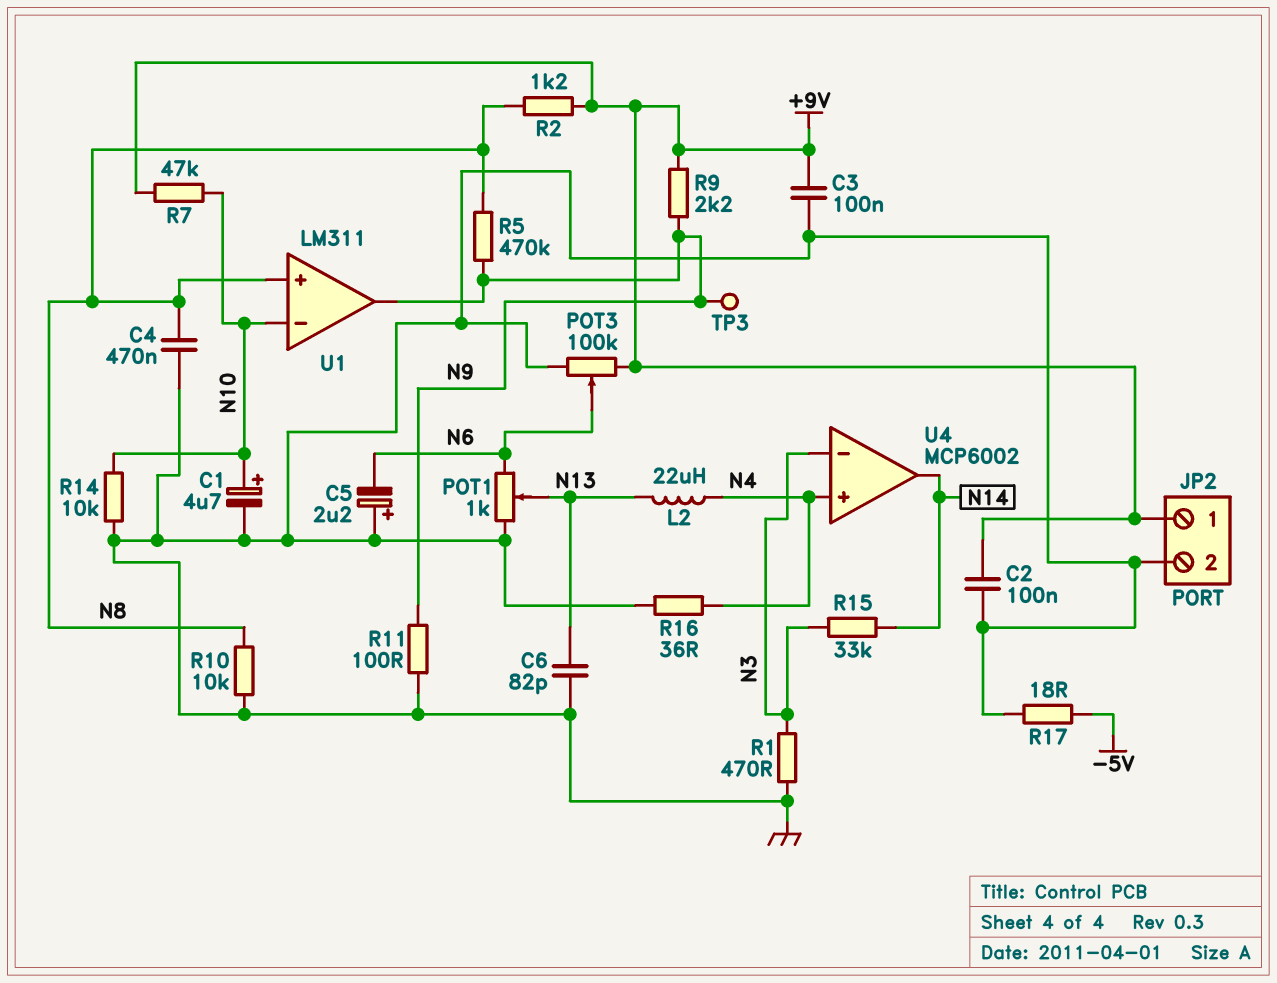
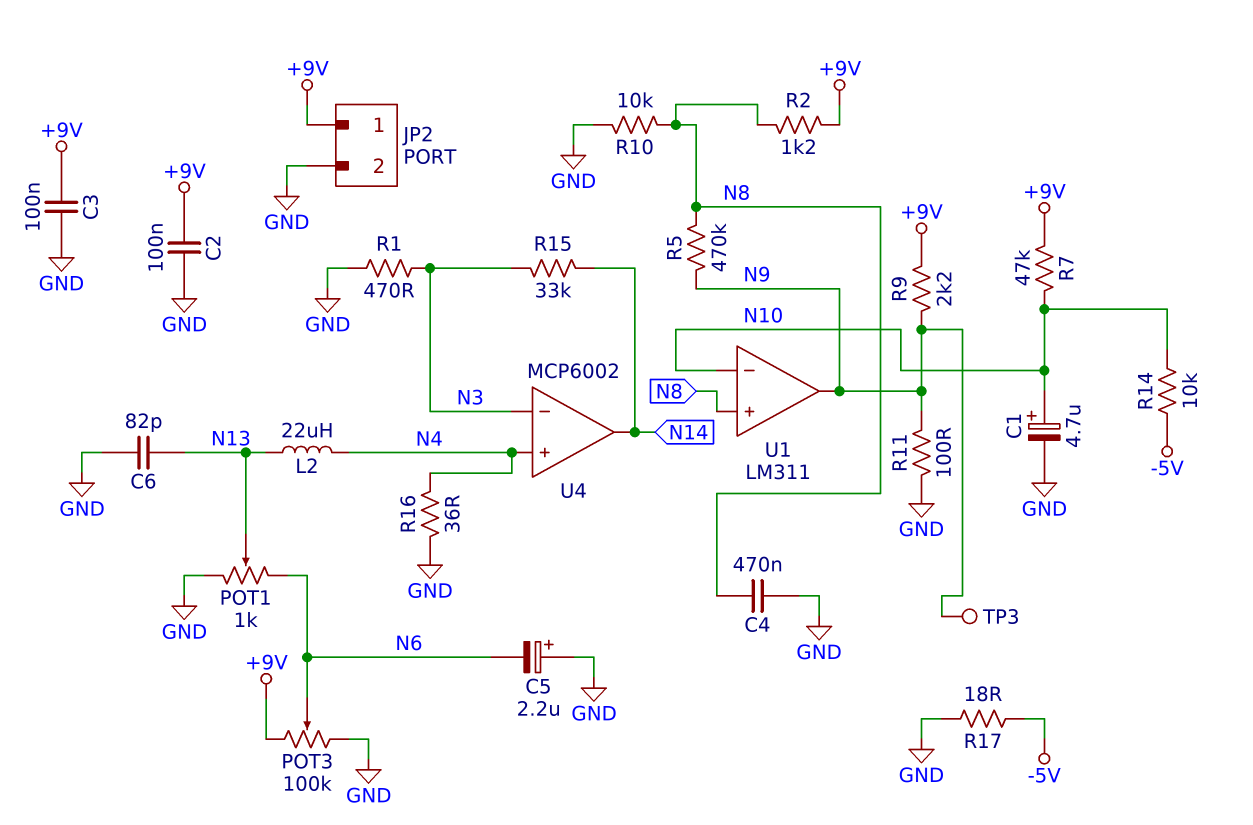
R14: 10k (GND, N10) -> 10k (-5V, N10)

